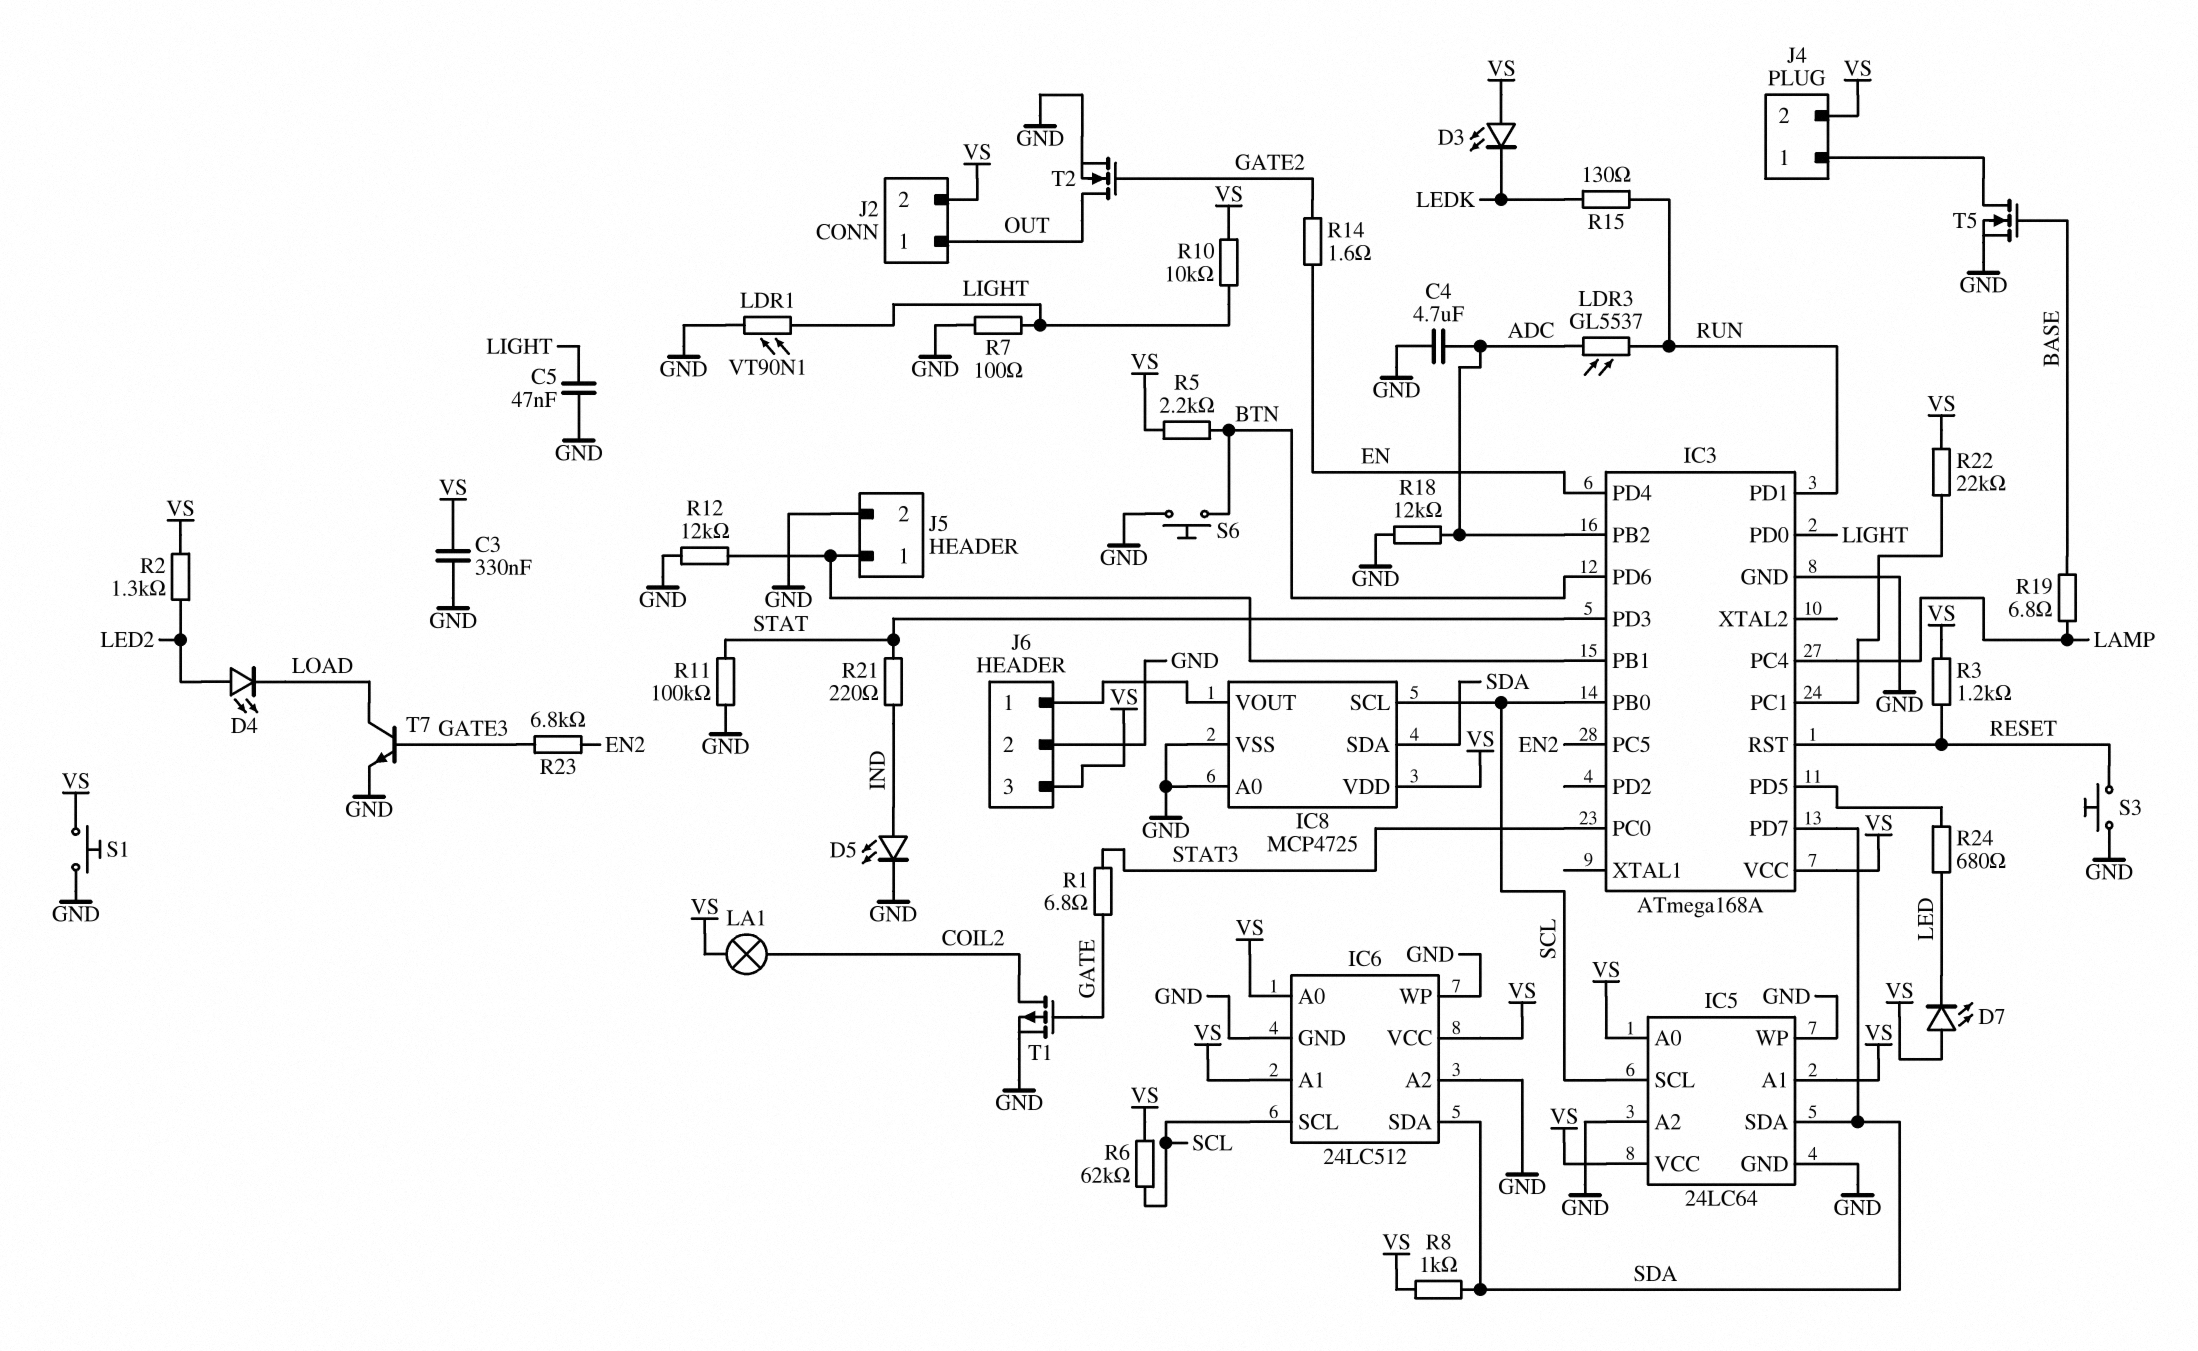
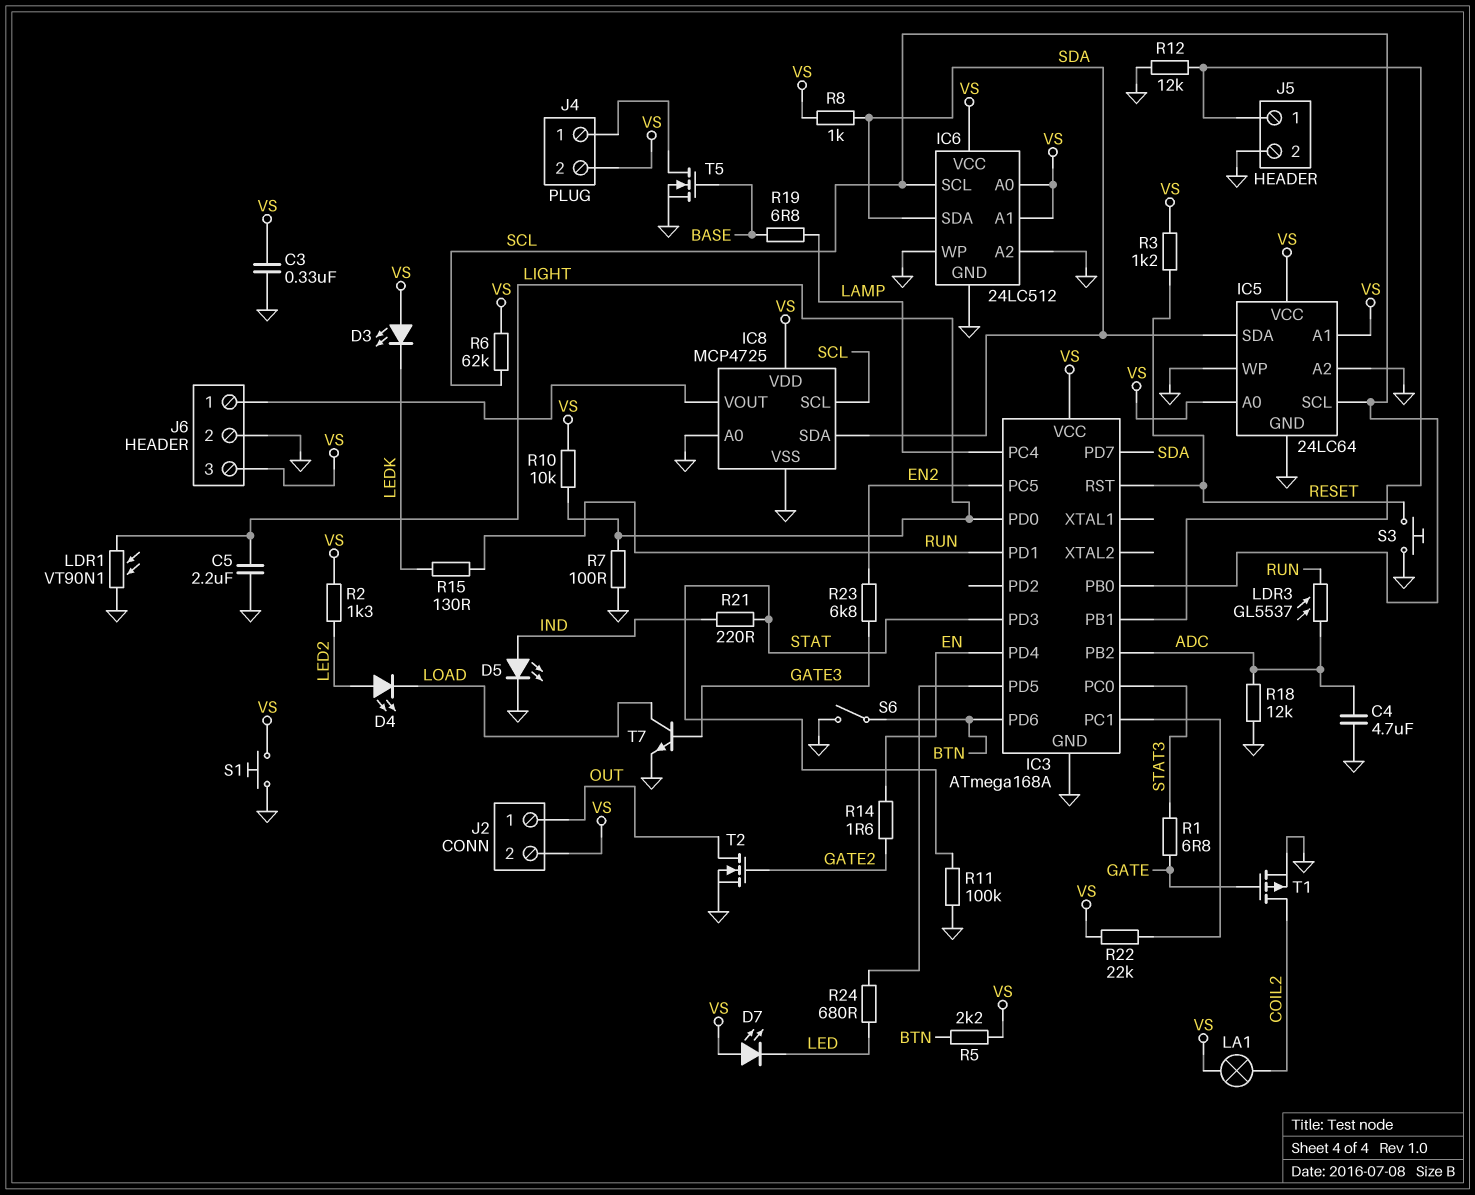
C5: 47nF (GND, LIGHT) -> 2.2uF (GND, LIGHT)
S6: button (BTN, GND) -> switch (BTN, GND)

